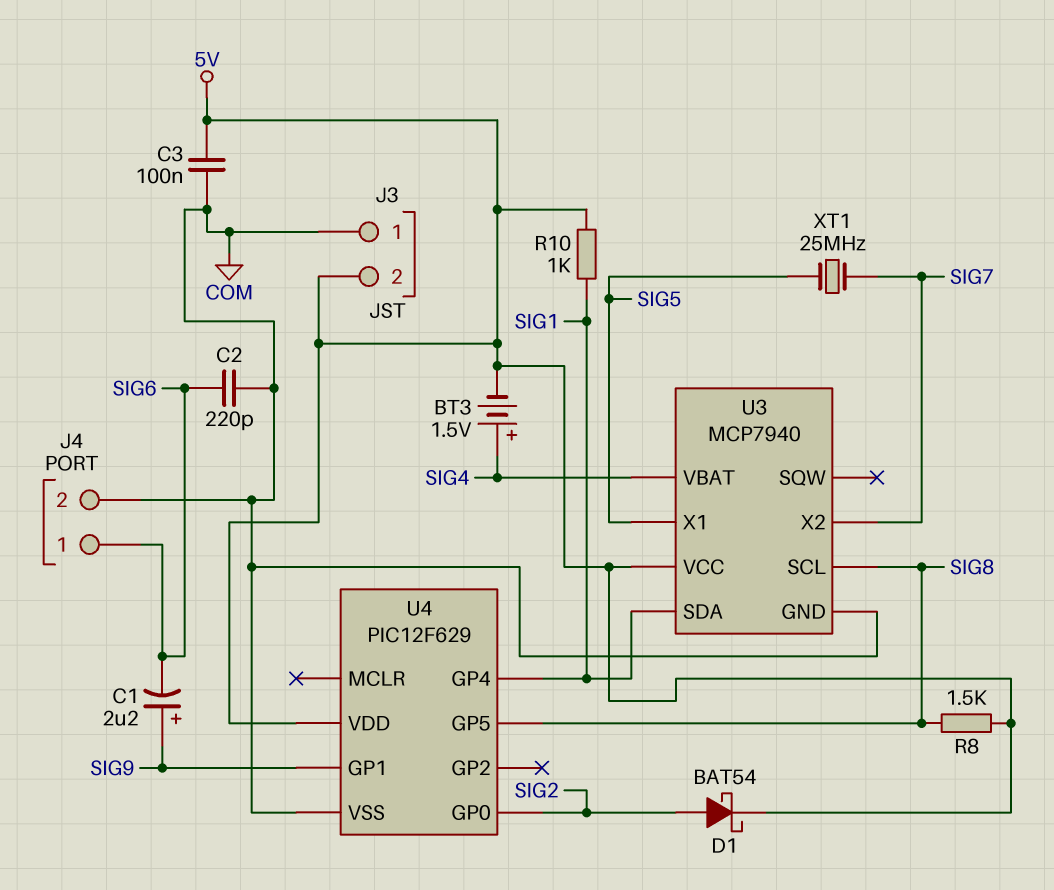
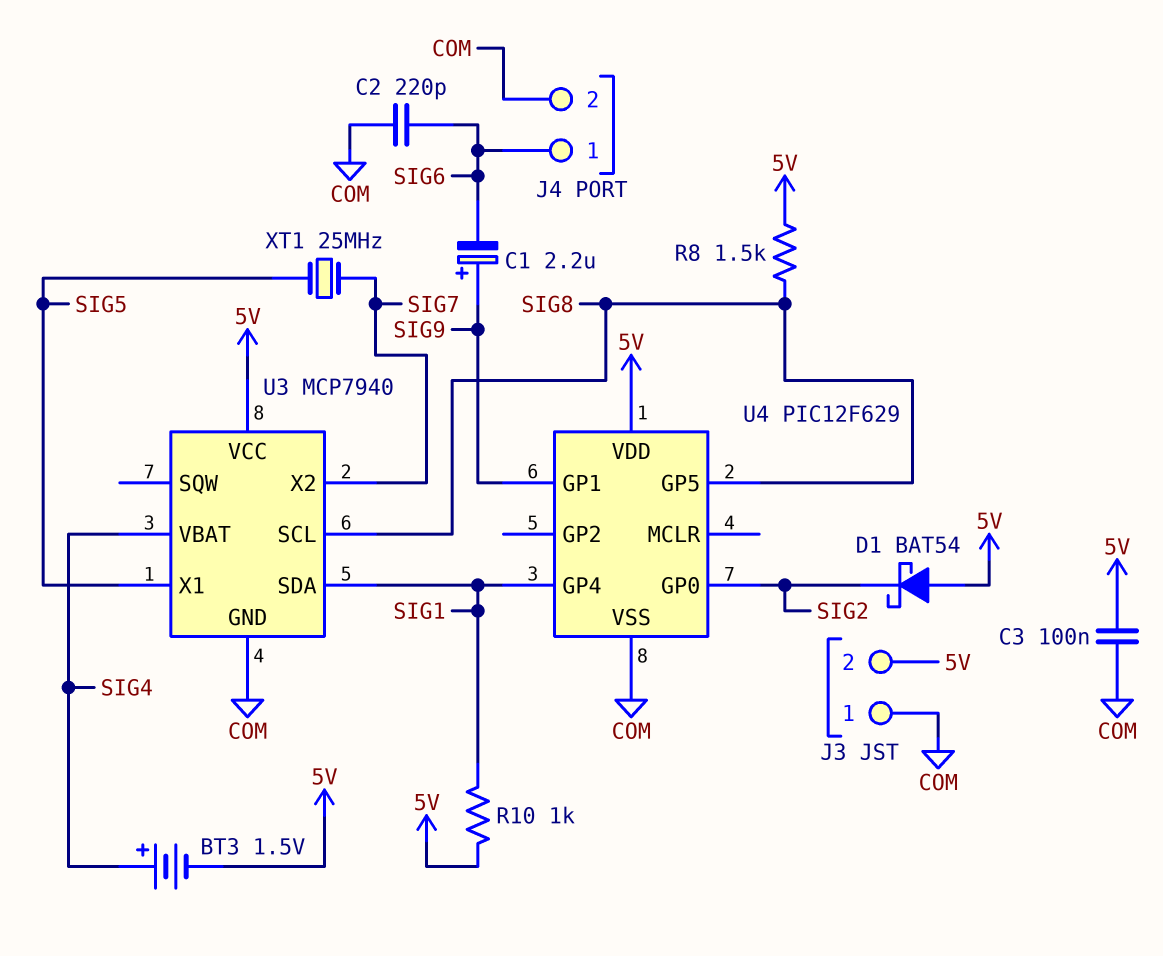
D1: schottky BAT54 (A SIG2, K 5V) -> schottky BAT54 (A 5V, K SIG2)

